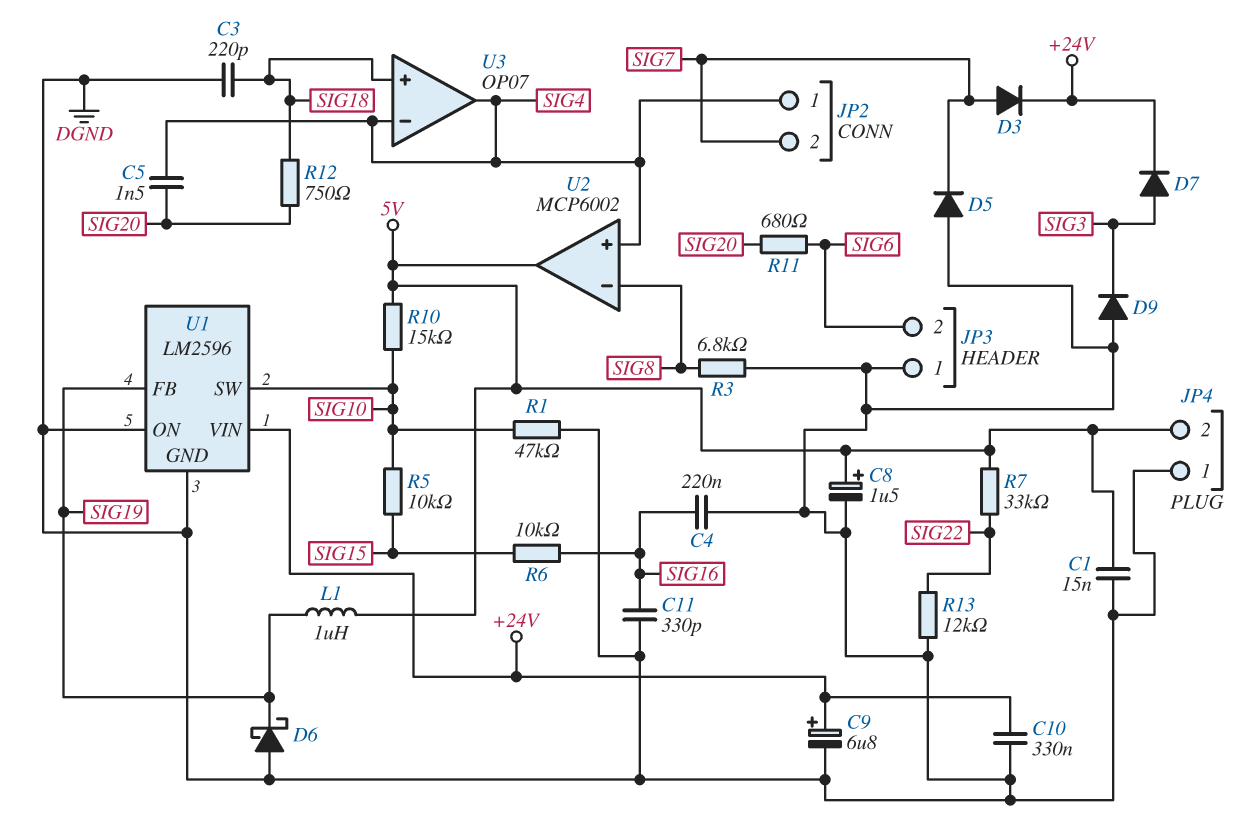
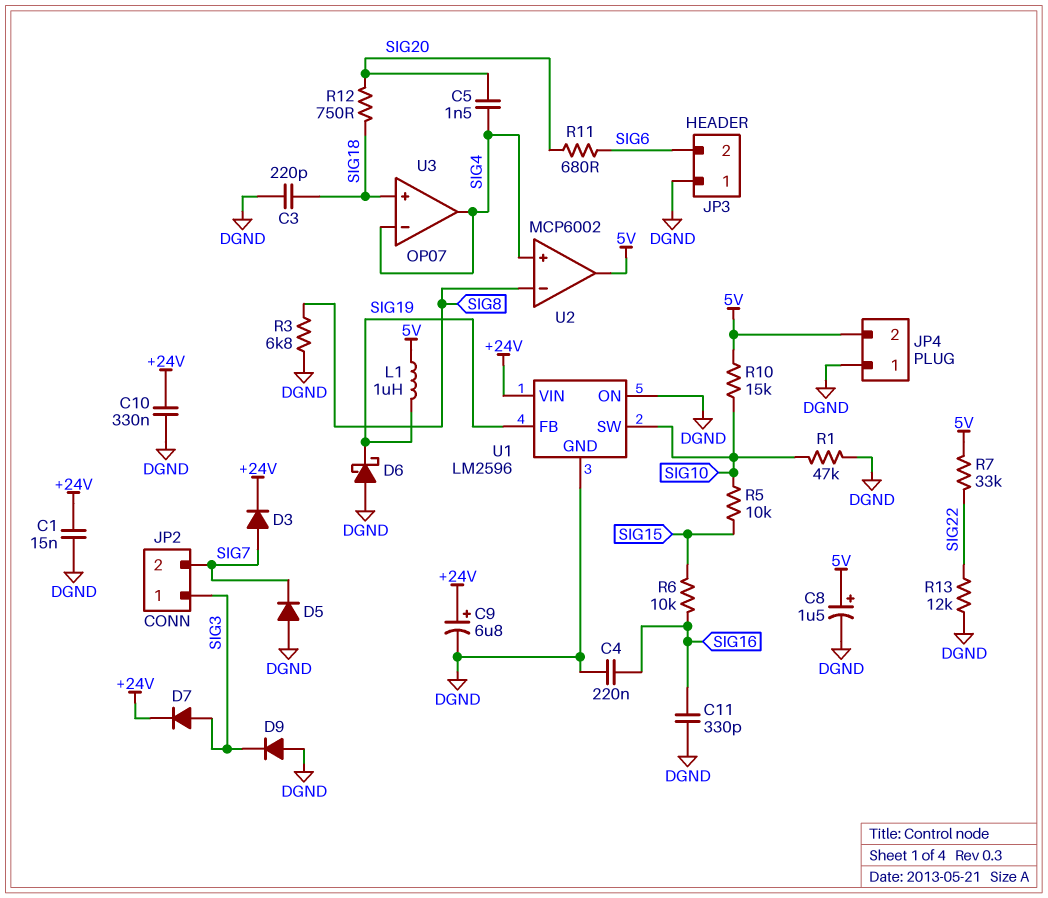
C1: 15nF (5V, DGND) -> 15nF (+24V, DGND)
JP2 pin 1: SIG4 -> SIG3

